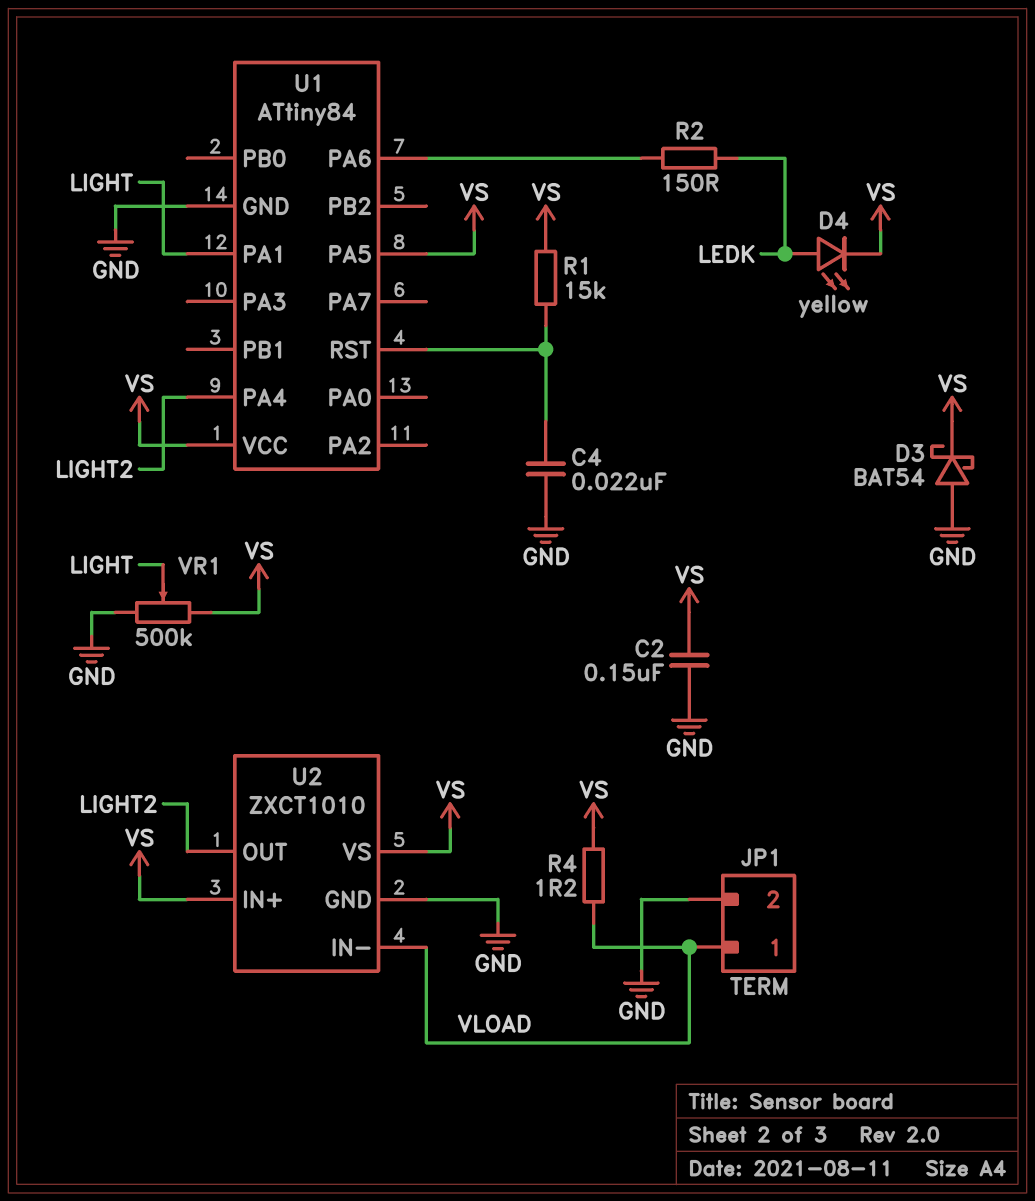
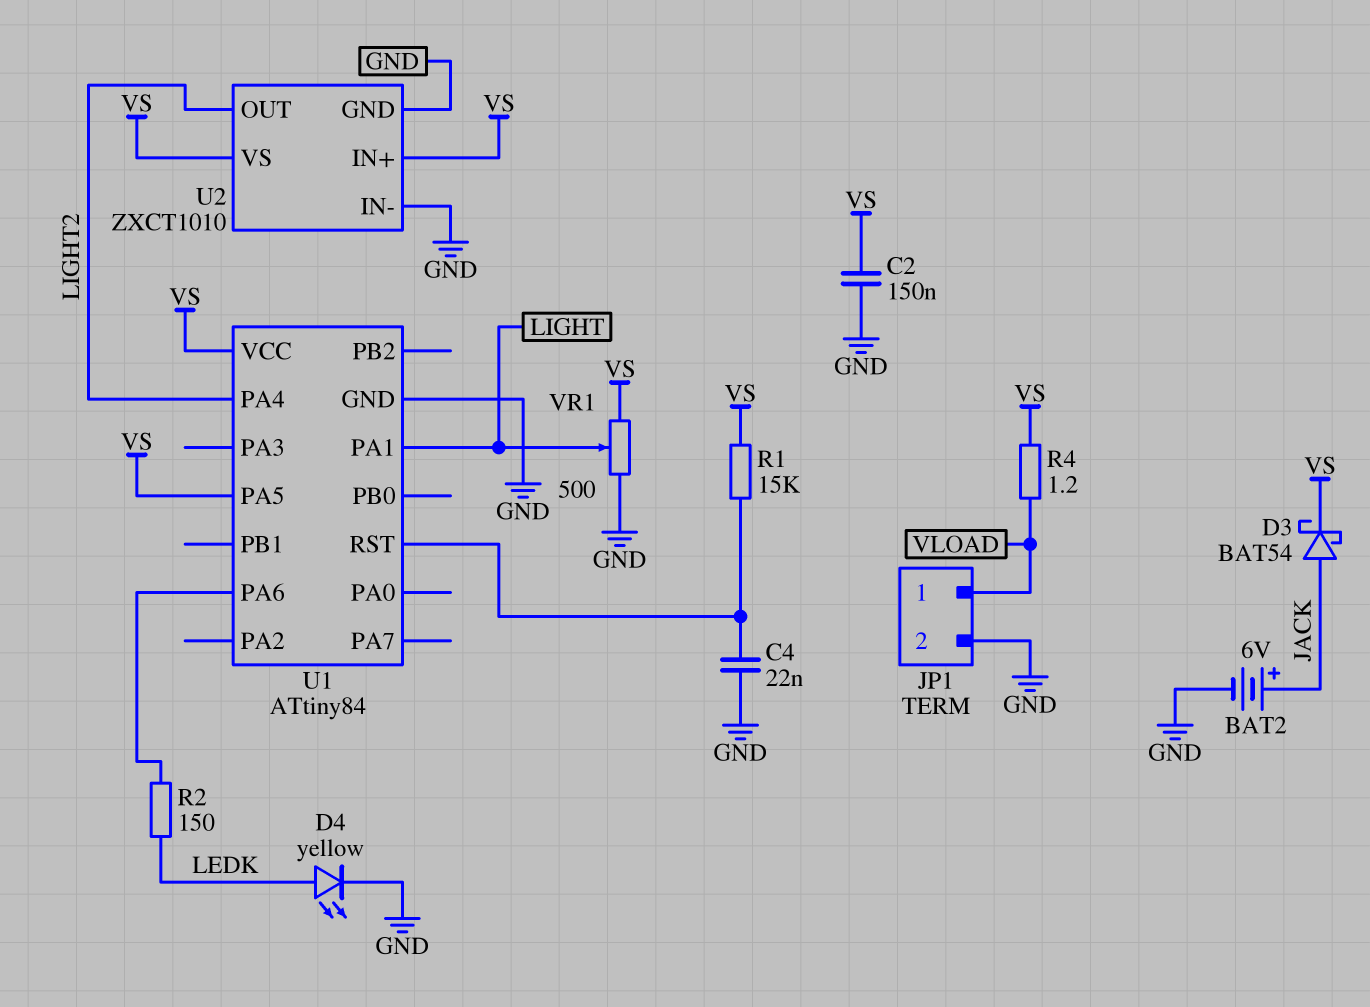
BAT2: none -> 6V (plus JACK, minus GND)
D3: schottky BAT54 (A GND, K VS) -> schottky BAT54 (A JACK, K VS)
D4: LED yellow (A LEDK, K VS) -> LED yellow (A LEDK, K GND)
U2 pin IN-: VLOAD -> GND
VR1: 500k (GND, VS, wiper LIGHT) -> 500 (GND, VS, wiper LIGHT)

